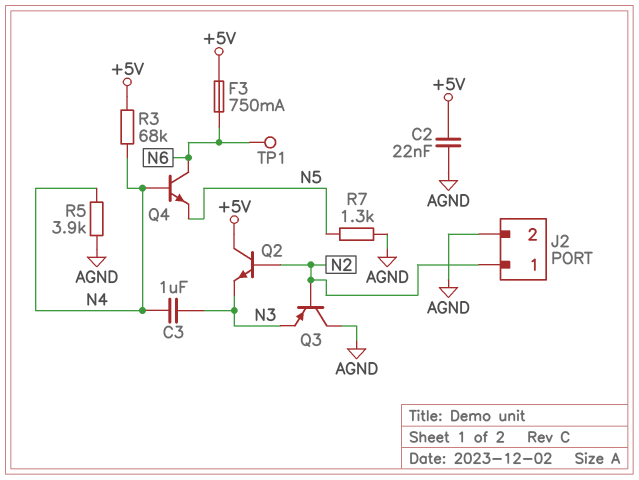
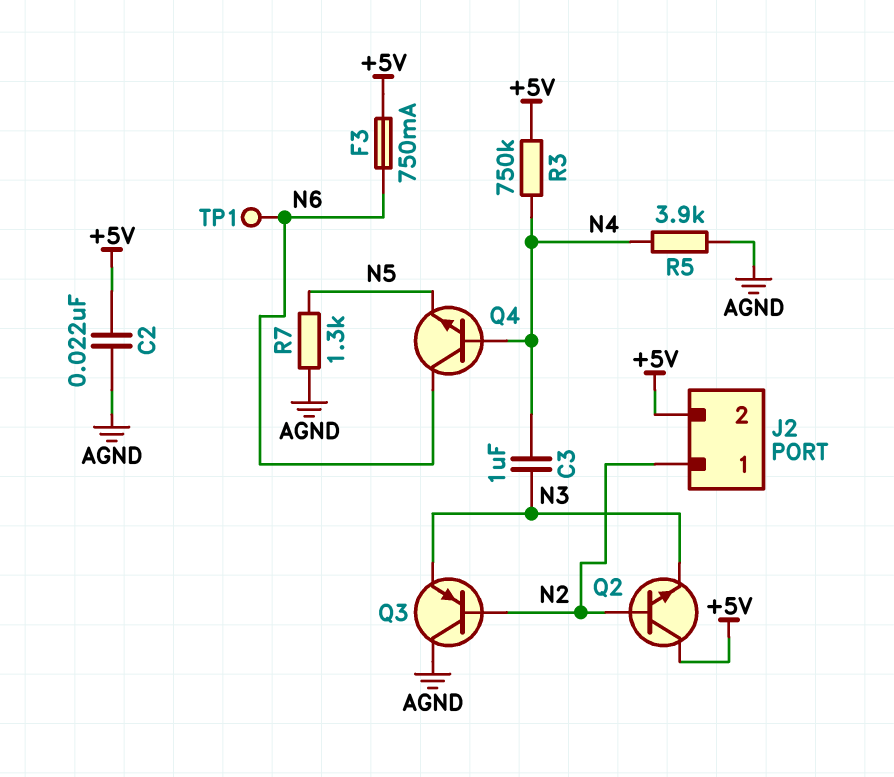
J2 pin 2: AGND -> +5V
R3: 68k (+5V, N4) -> 750k (+5V, N4)

